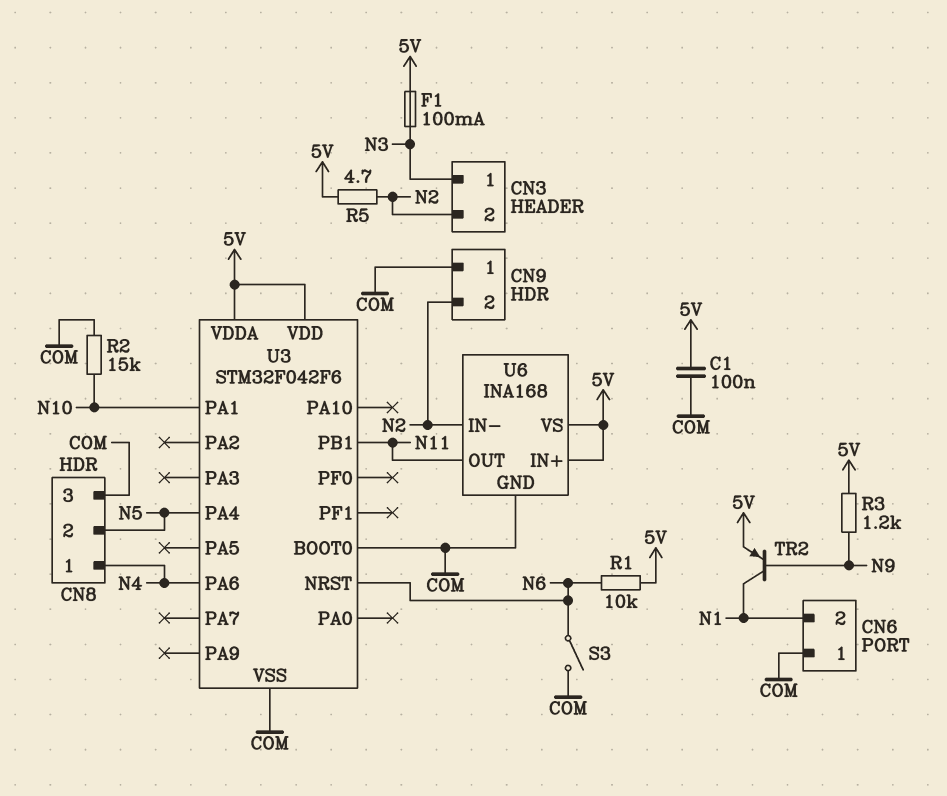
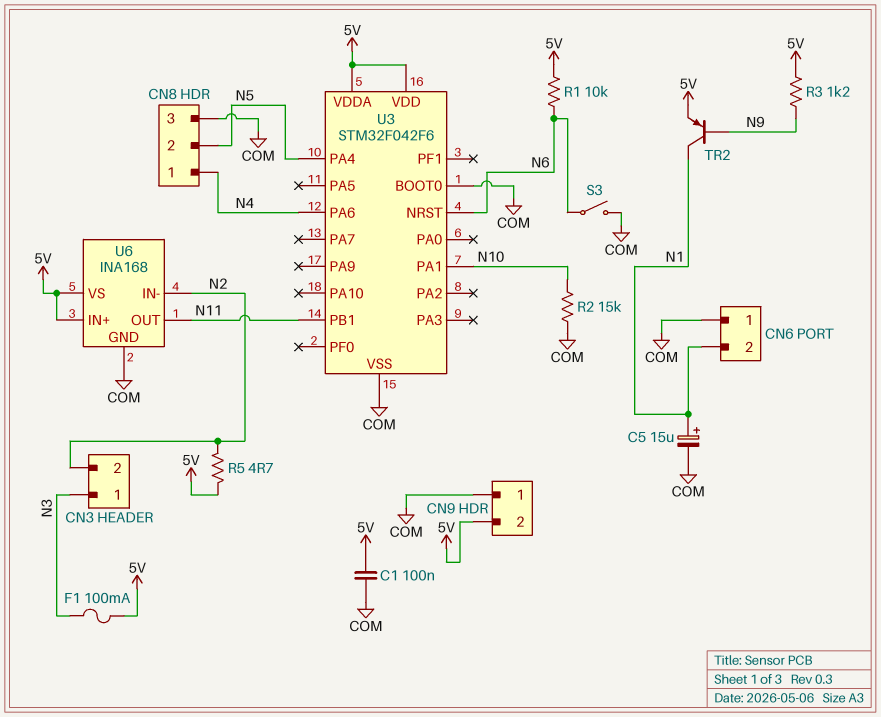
C5: none -> 15uF (plus N1, minus COM)
CN9 pin 2: N2 -> 5V

